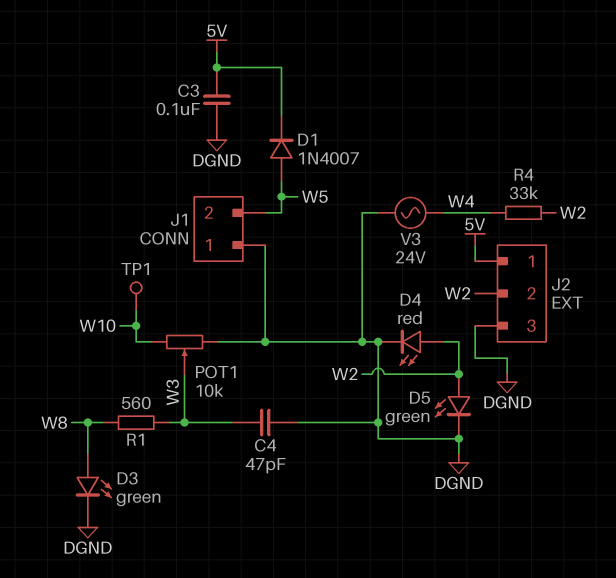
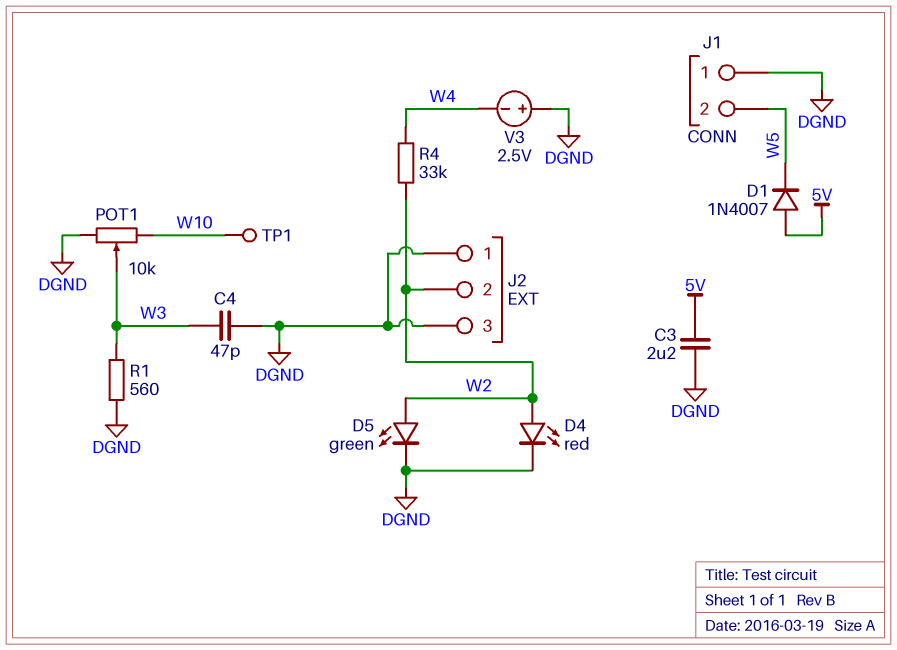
C3: 100nF (5V, DGND) -> 2.2uF (5V, DGND)
D1: diode 1N4007 (A W5, K 5V) -> diode 1N4007 (A 5V, K W5)
D3: LED green (A W8, K DGND) -> none
J2 pin 1: 5V -> DGND
R1: 560 (W3, W8) -> 560 (DGND, W3)
V3: AC 24V (DGND, W4) -> 2.5V (plus DGND, minus W4)

